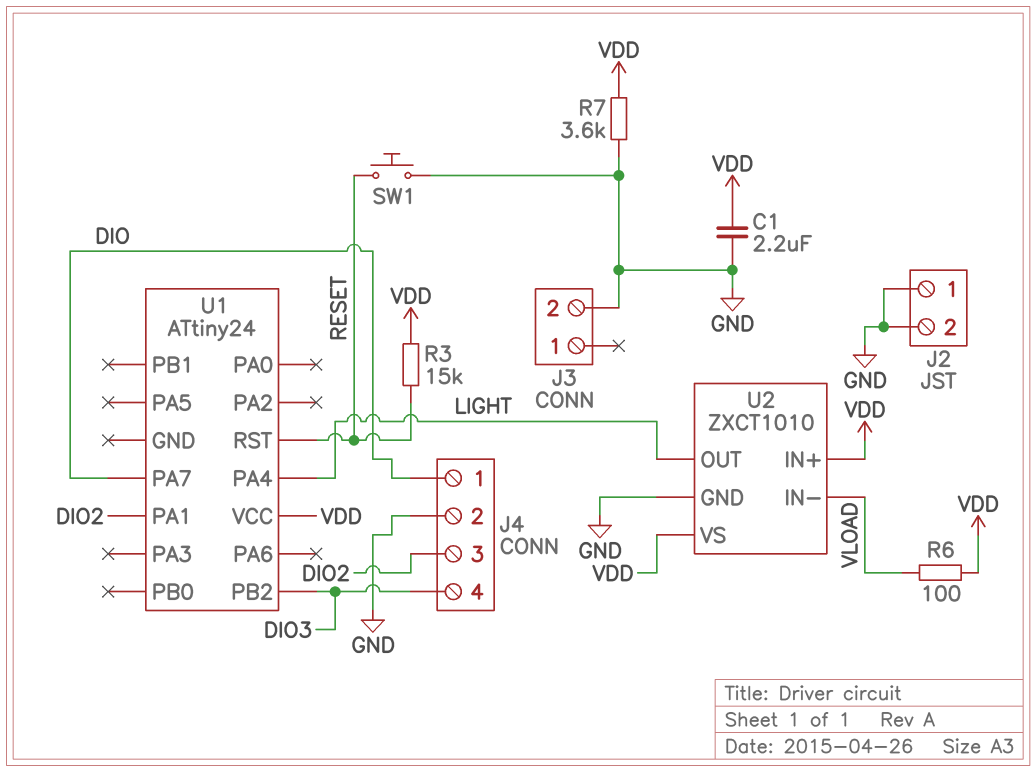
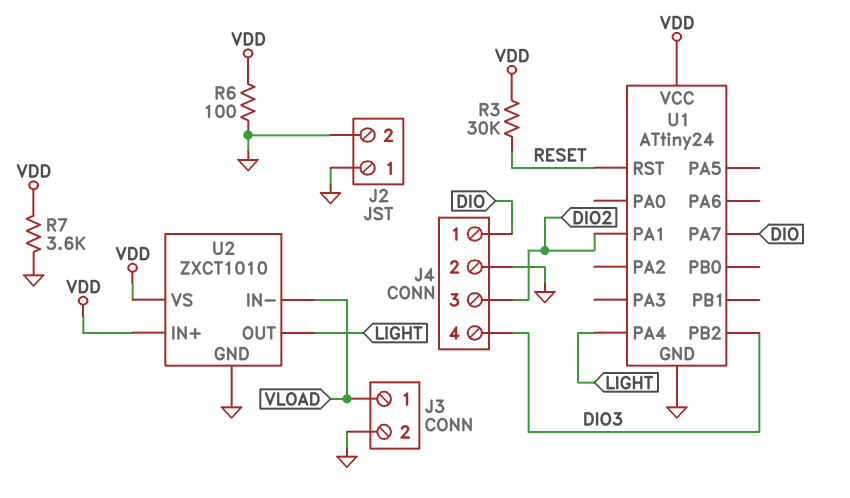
C1: 2.2uF (GND, VDD) -> none
J3 pin 1: none -> VLOAD
R3: 15k (RESET, VDD) -> 30k (RESET, VDD)
R6: 100 (VDD, VLOAD) -> 100 (GND, VDD)
SW1: button (GND, RESET) -> none
U1 pin GND: none -> GND

